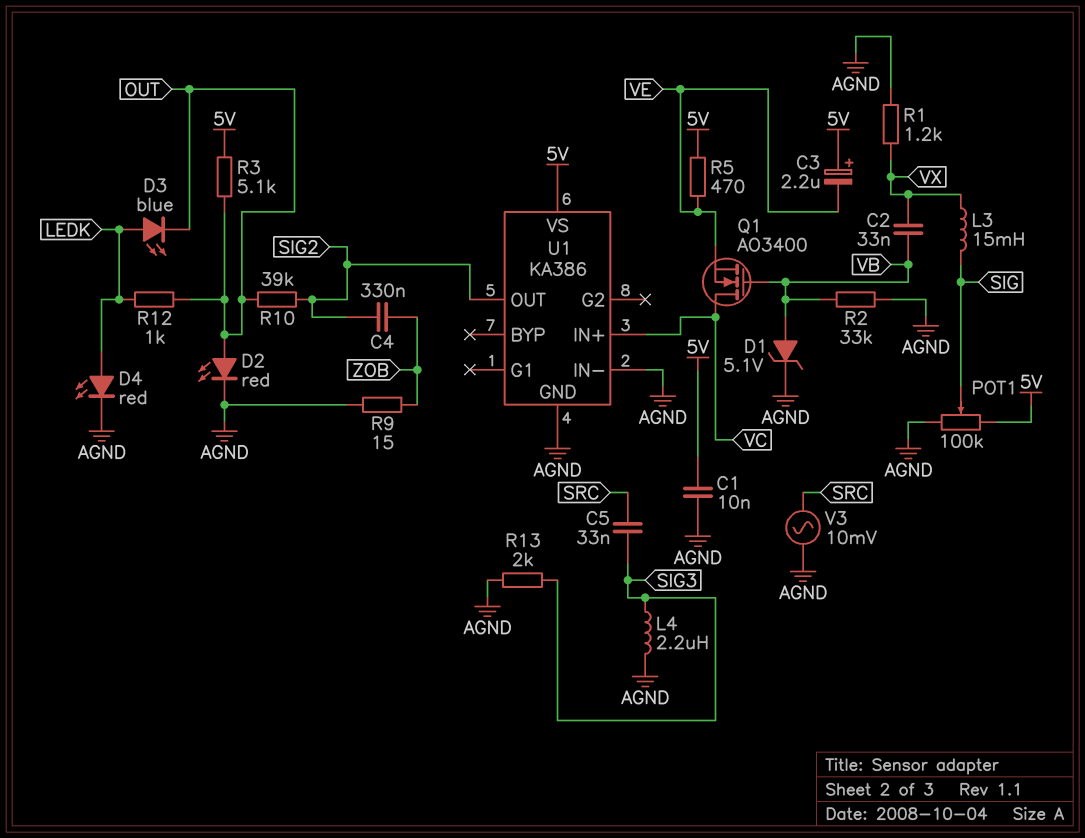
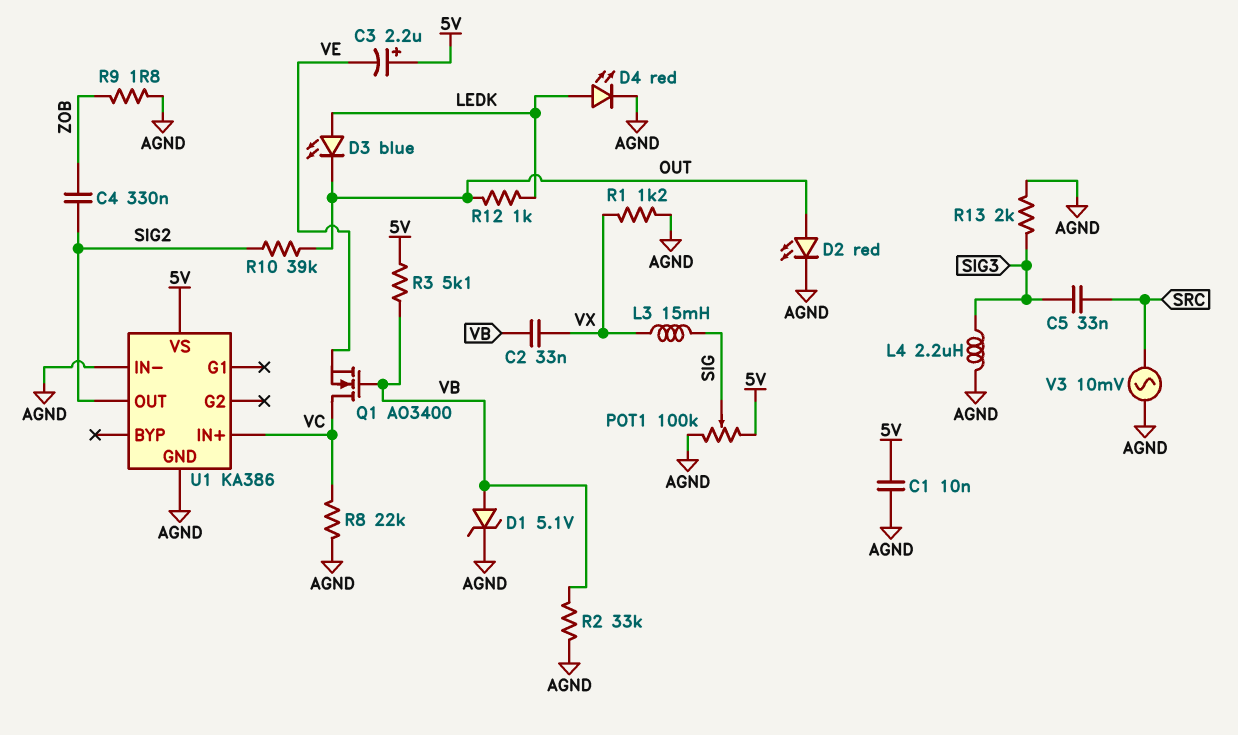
R3: 5.1k (5V, OUT) -> 5.1k (5V, VB)
R5: 470 (5V, VE) -> none
R8: none -> 22k (AGND, VC)
R9: 15 (AGND, ZOB) -> 1.8 (AGND, ZOB)

